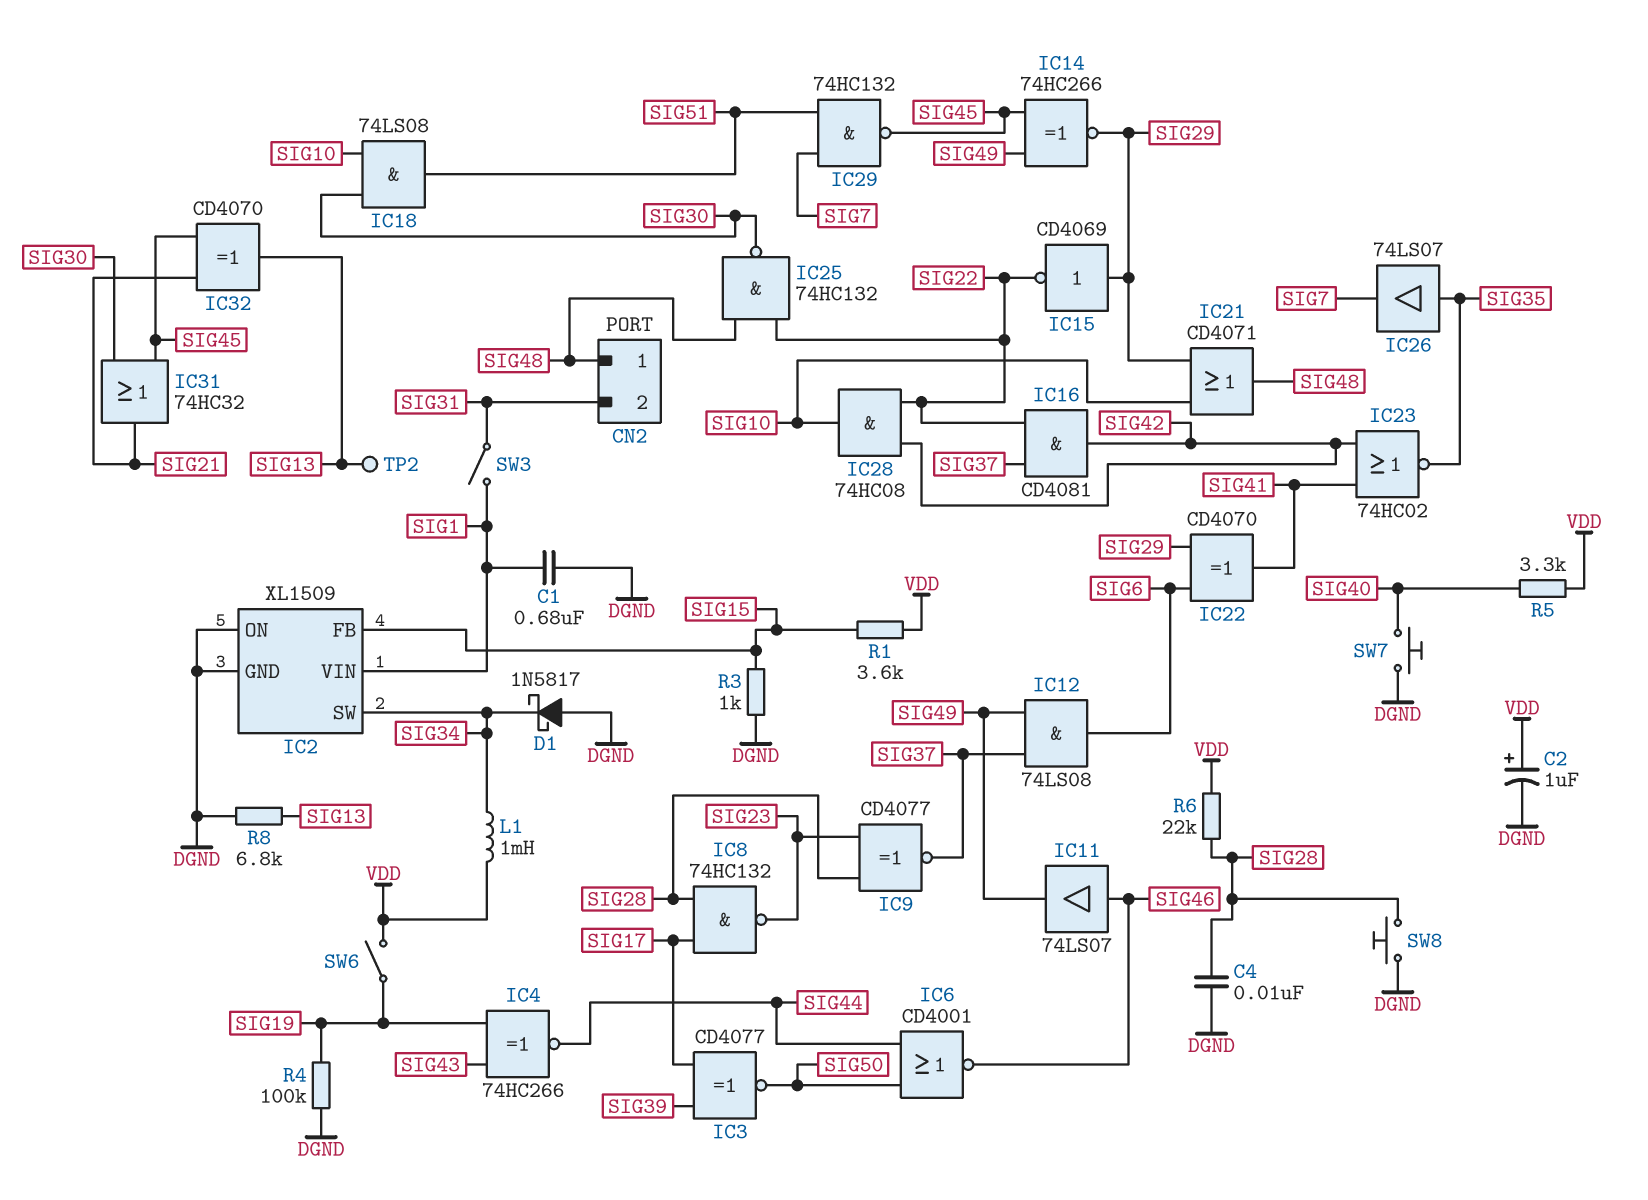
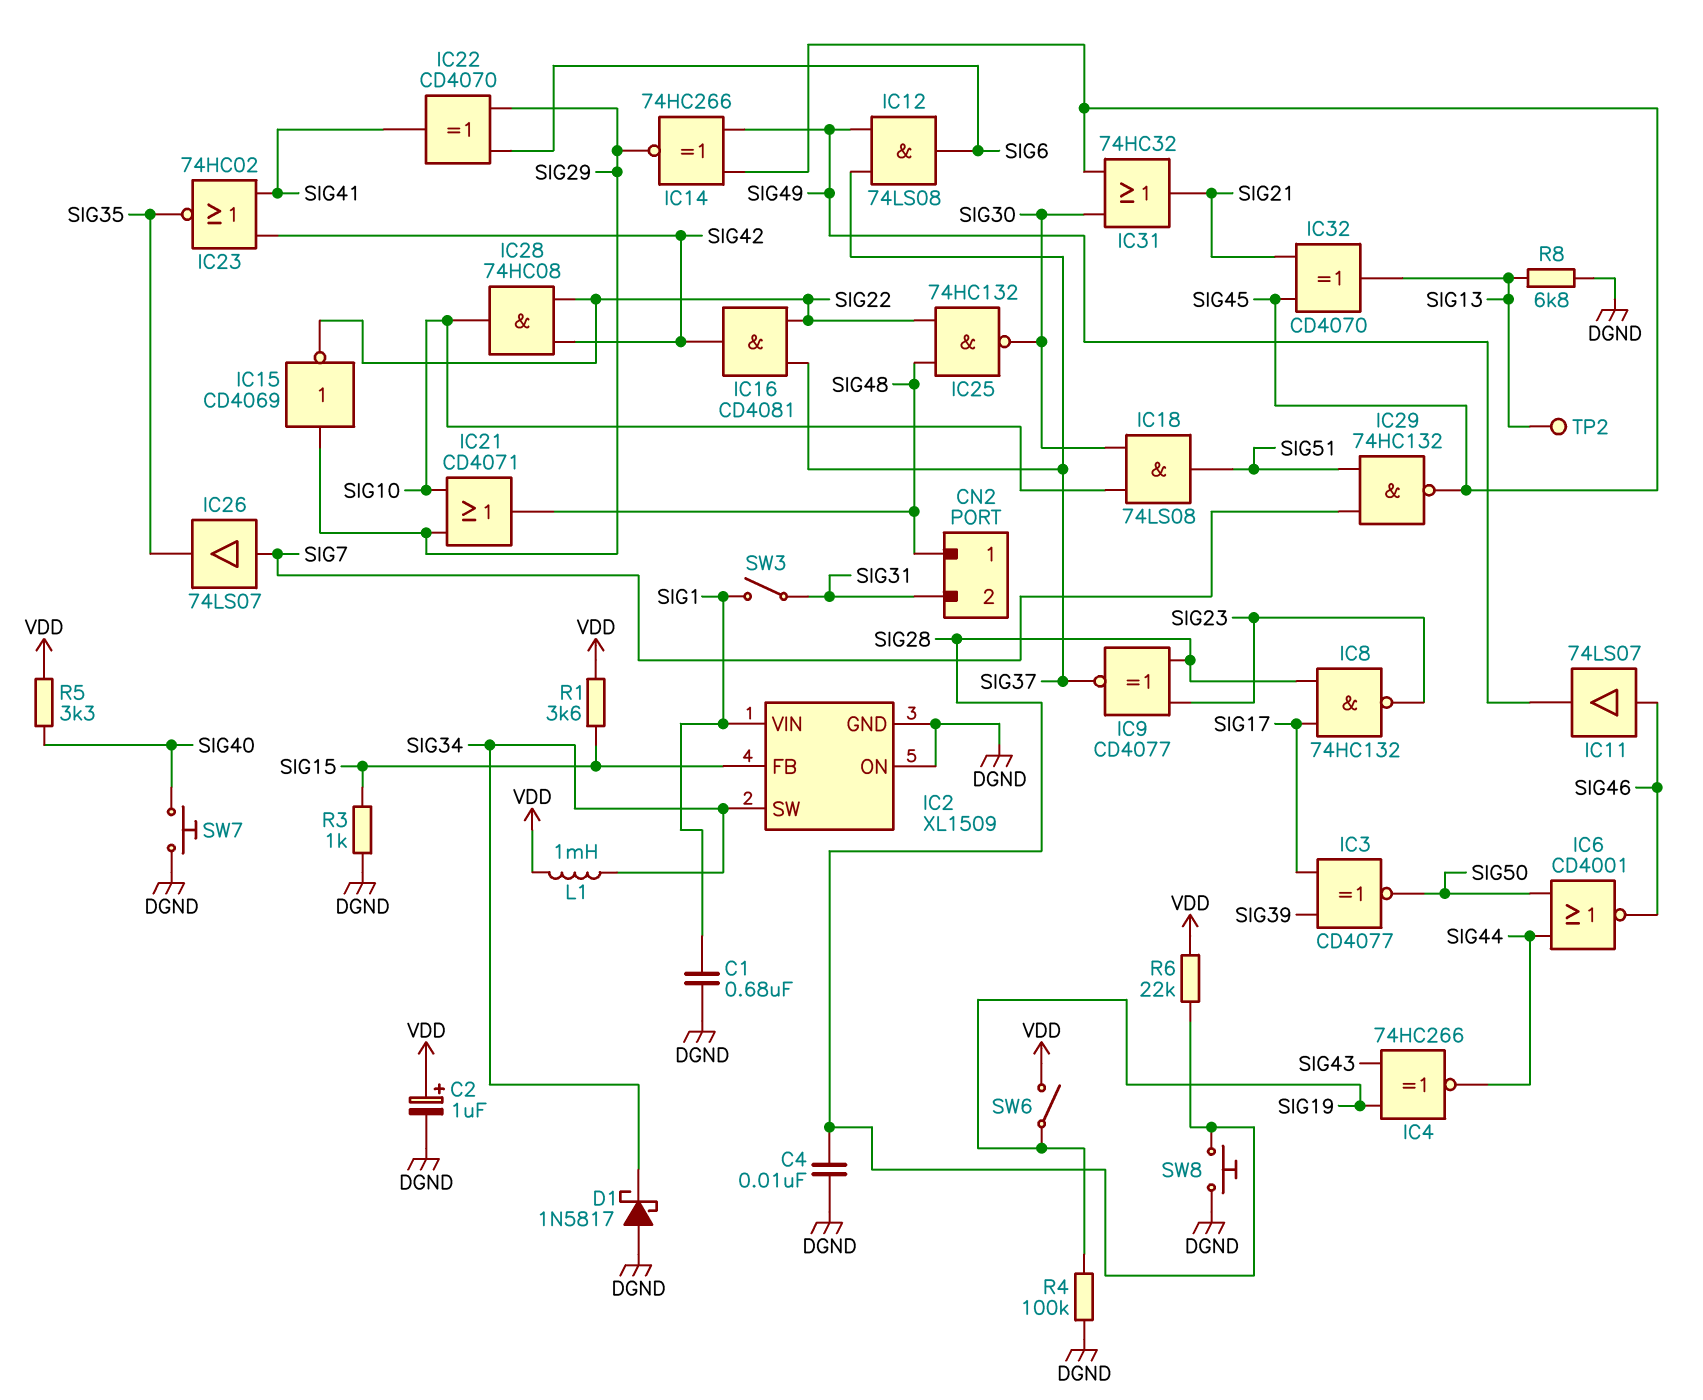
IC26: buffer 74LS07 (in SIG35, out SIG7) -> buffer 74LS07 (in SIG7, out SIG35)

